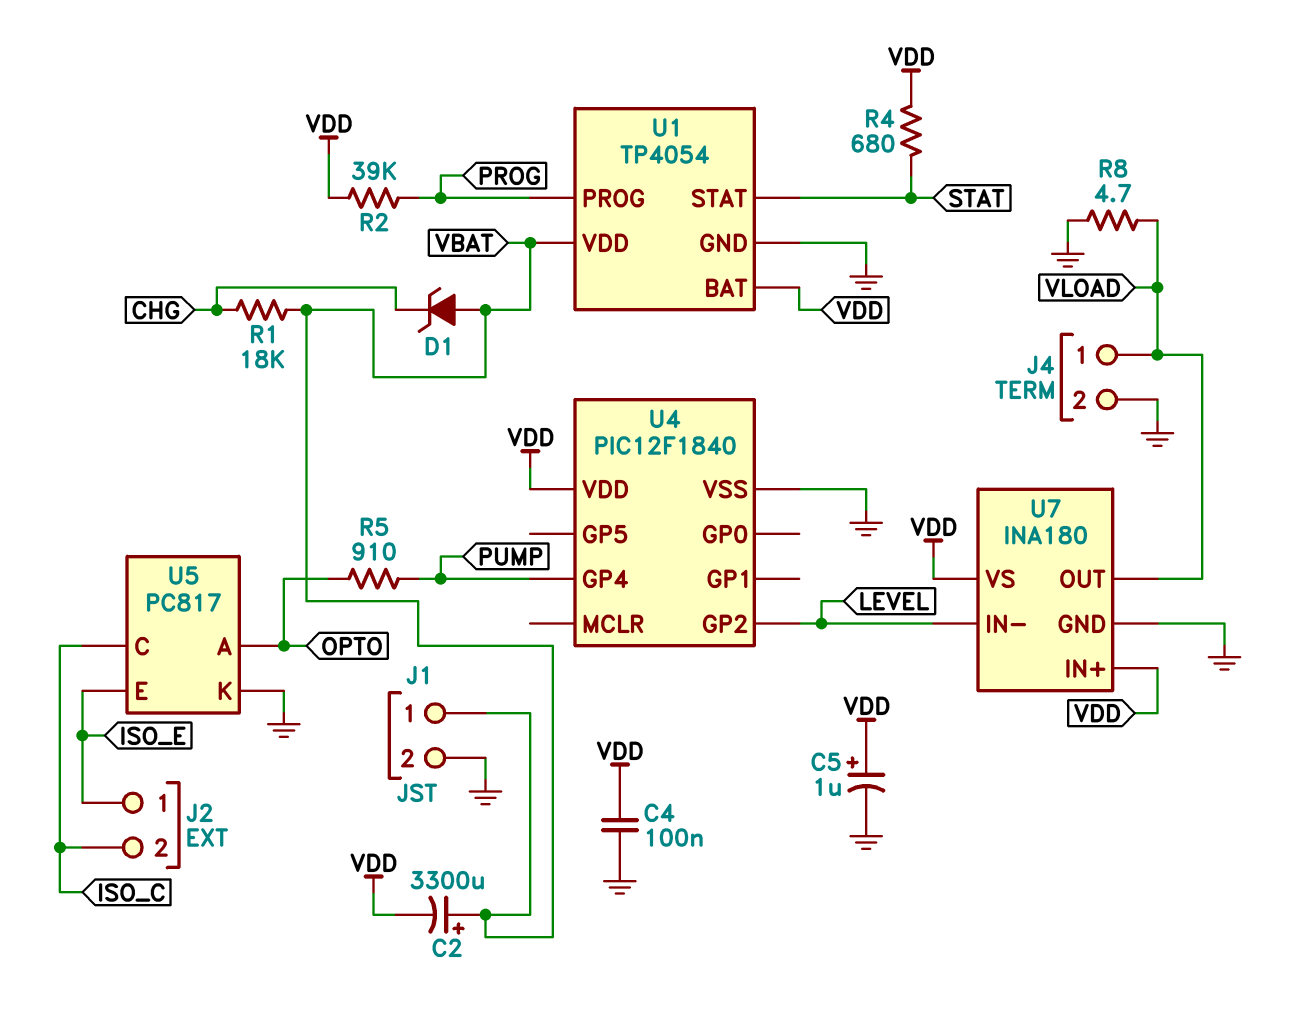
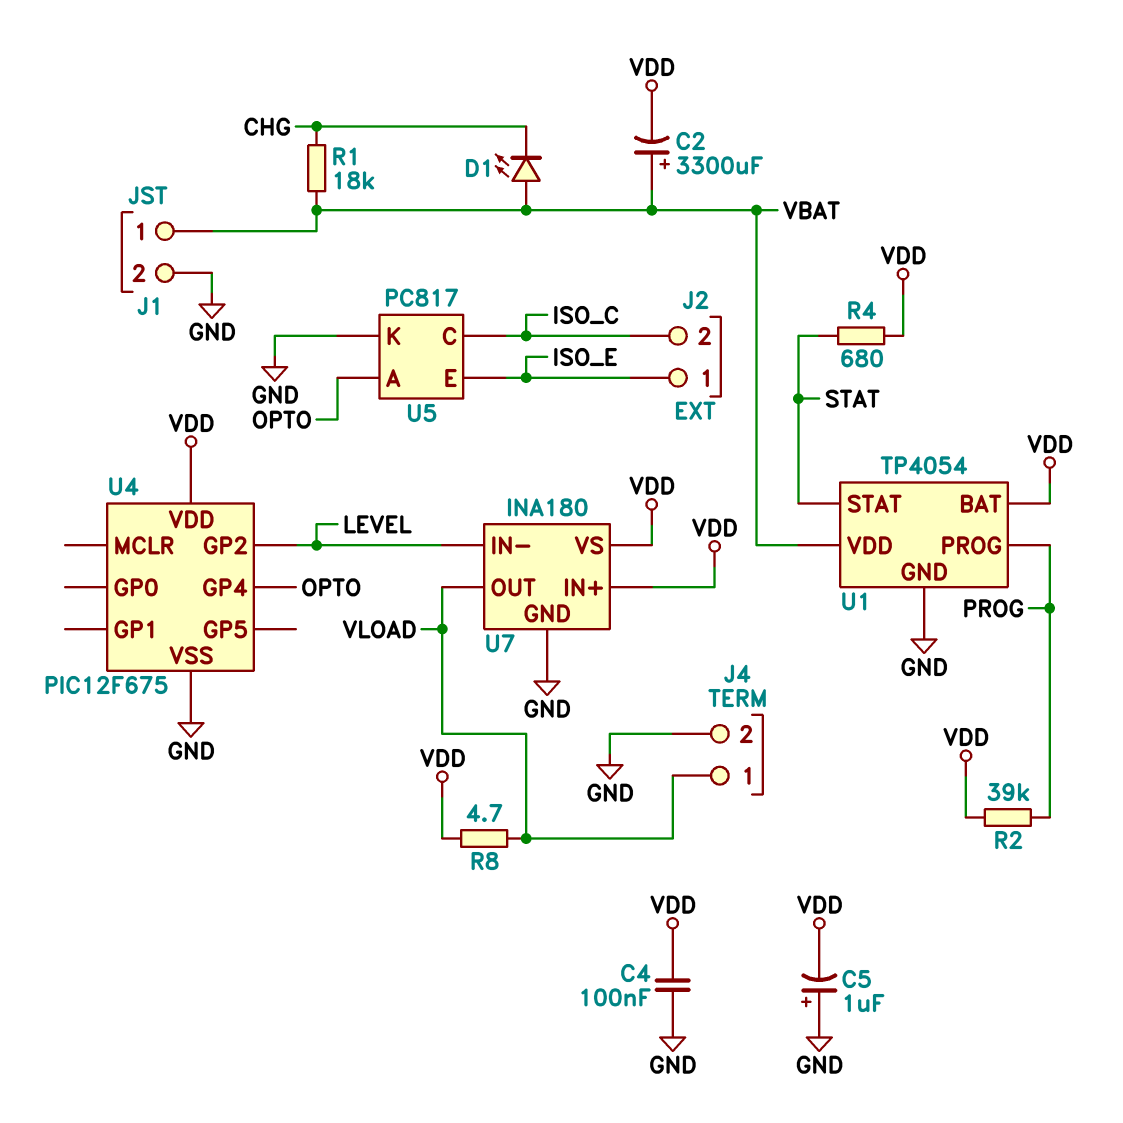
C5: 1uF (plus VDD, minus GND) -> 1uF (plus GND, minus VDD)
D1: zener (A VBAT, K CHG) -> LED (A VBAT, K CHG)
R5: 910 (OPTO, PUMP) -> none
R8: 4.7 (GND, VLOAD) -> 4.7 (VDD, VLOAD)
U4: PIC12F1840 -> PIC12F675
U4 pin GP4: PUMP -> OPTO

